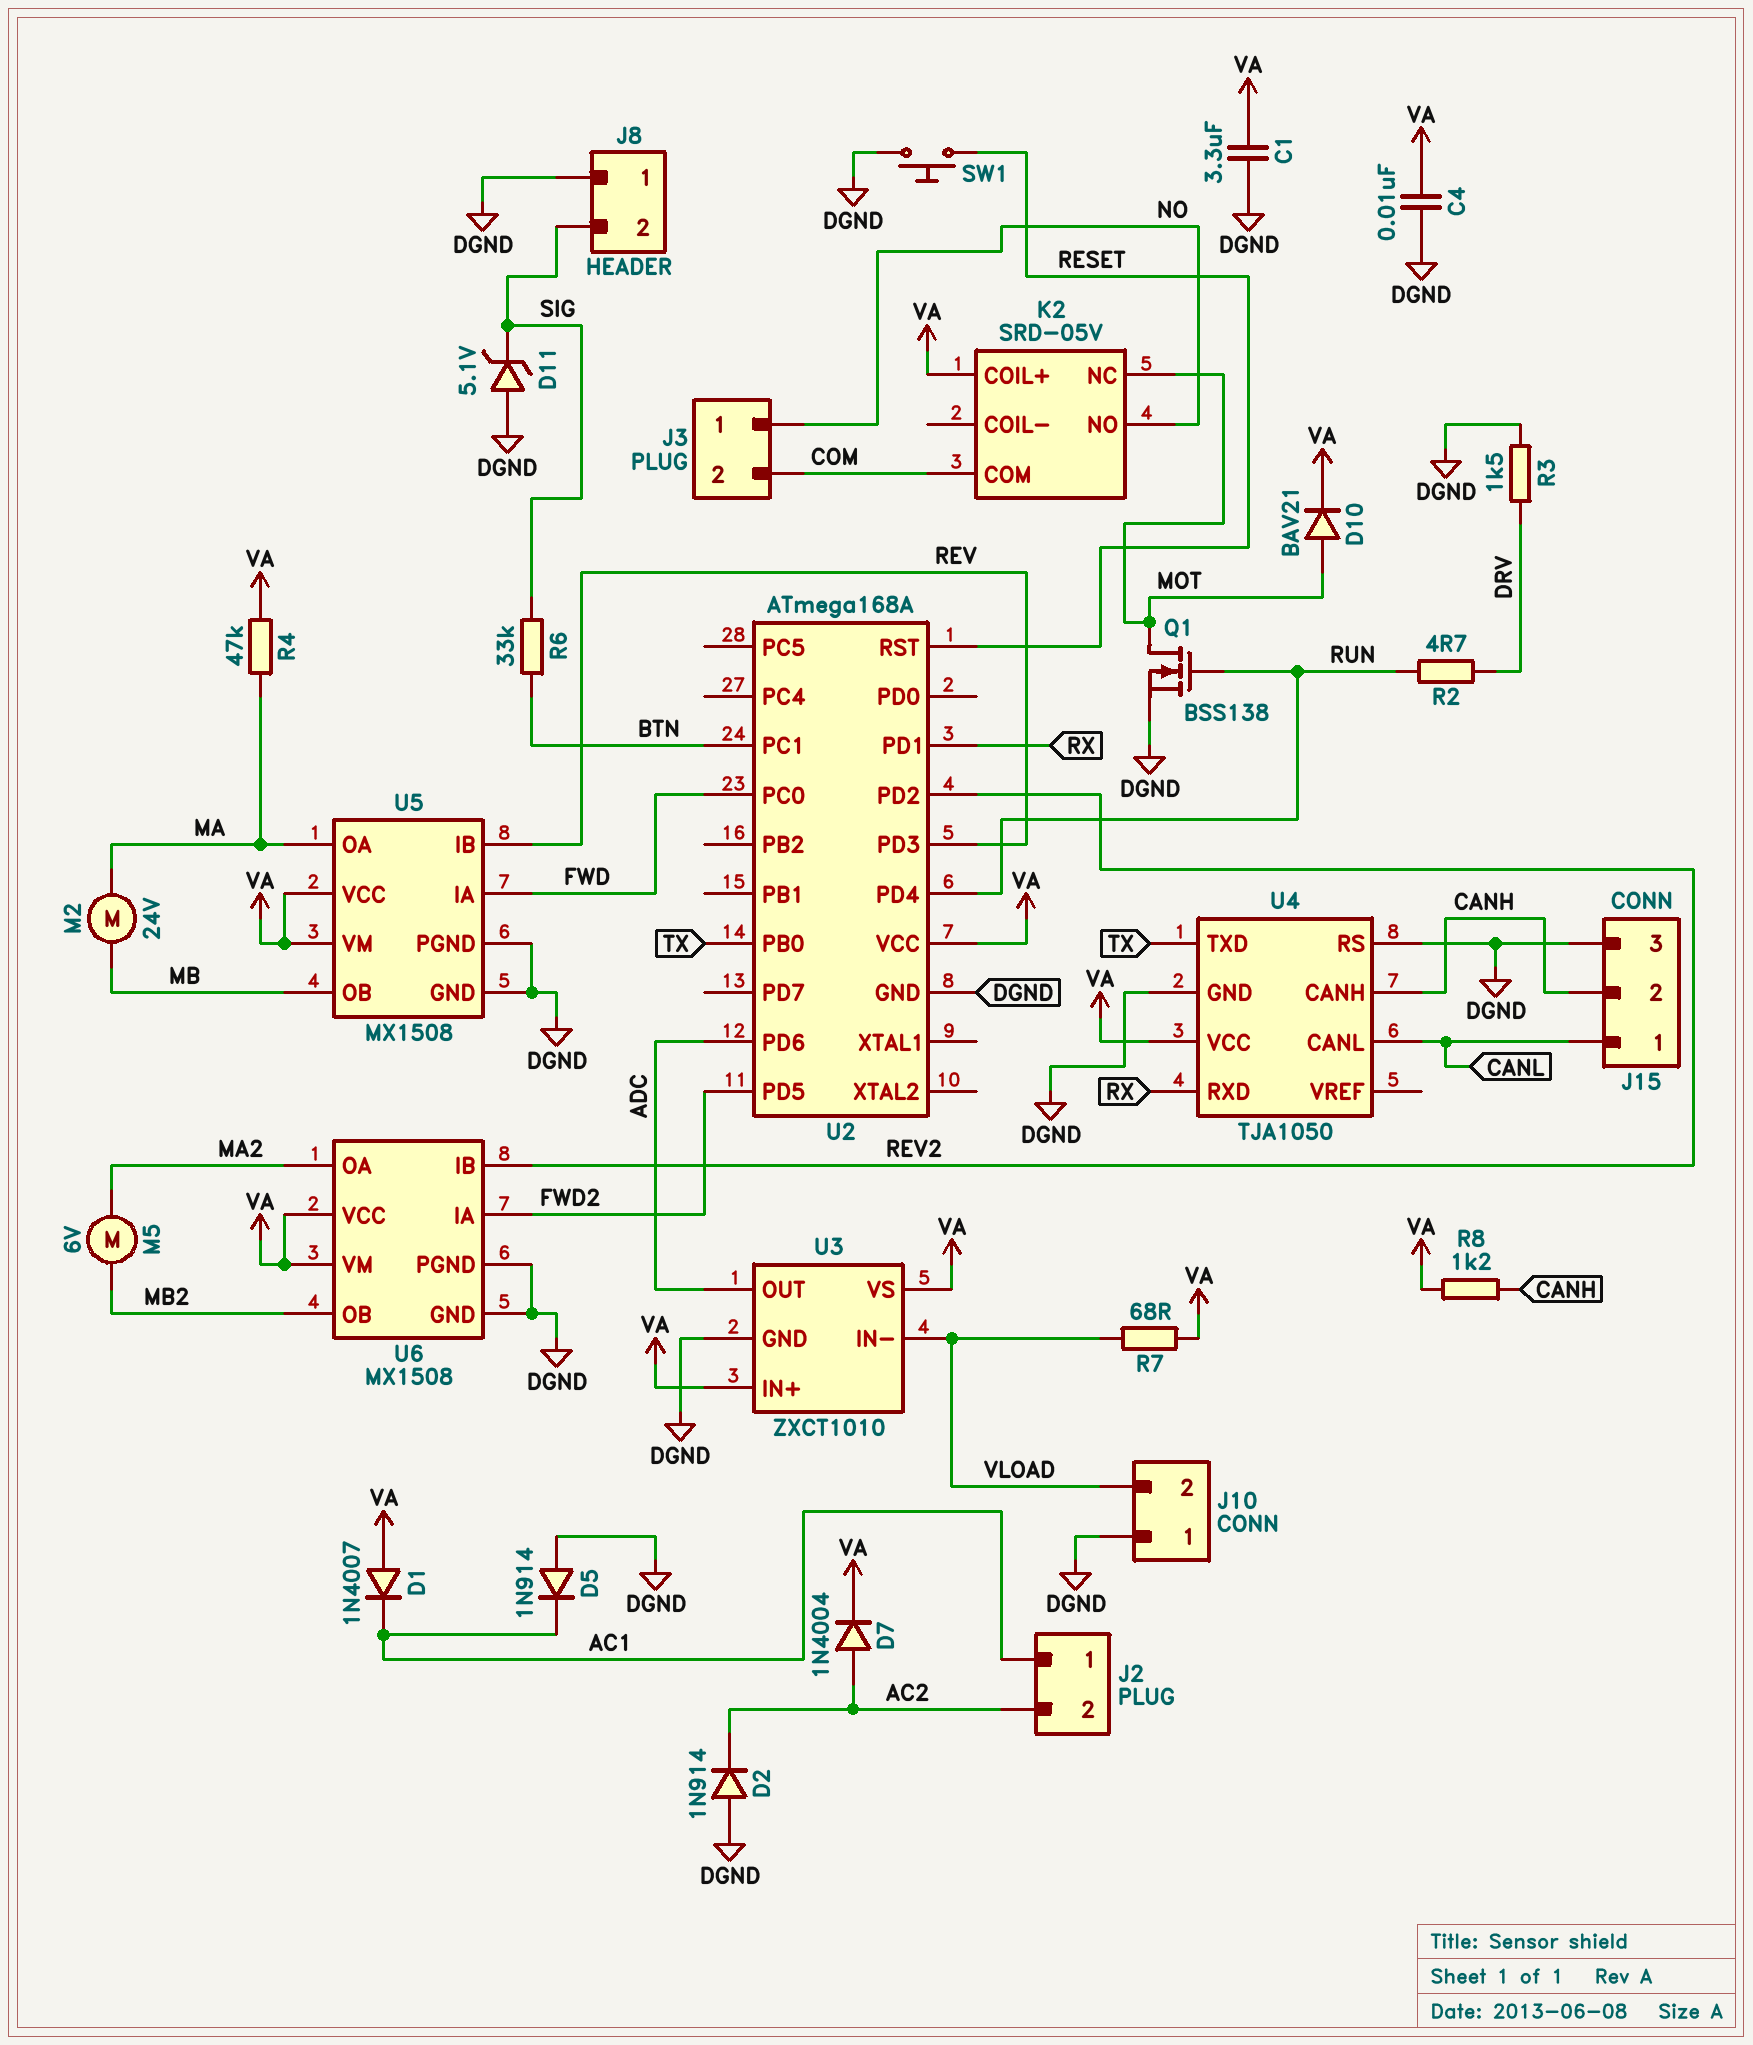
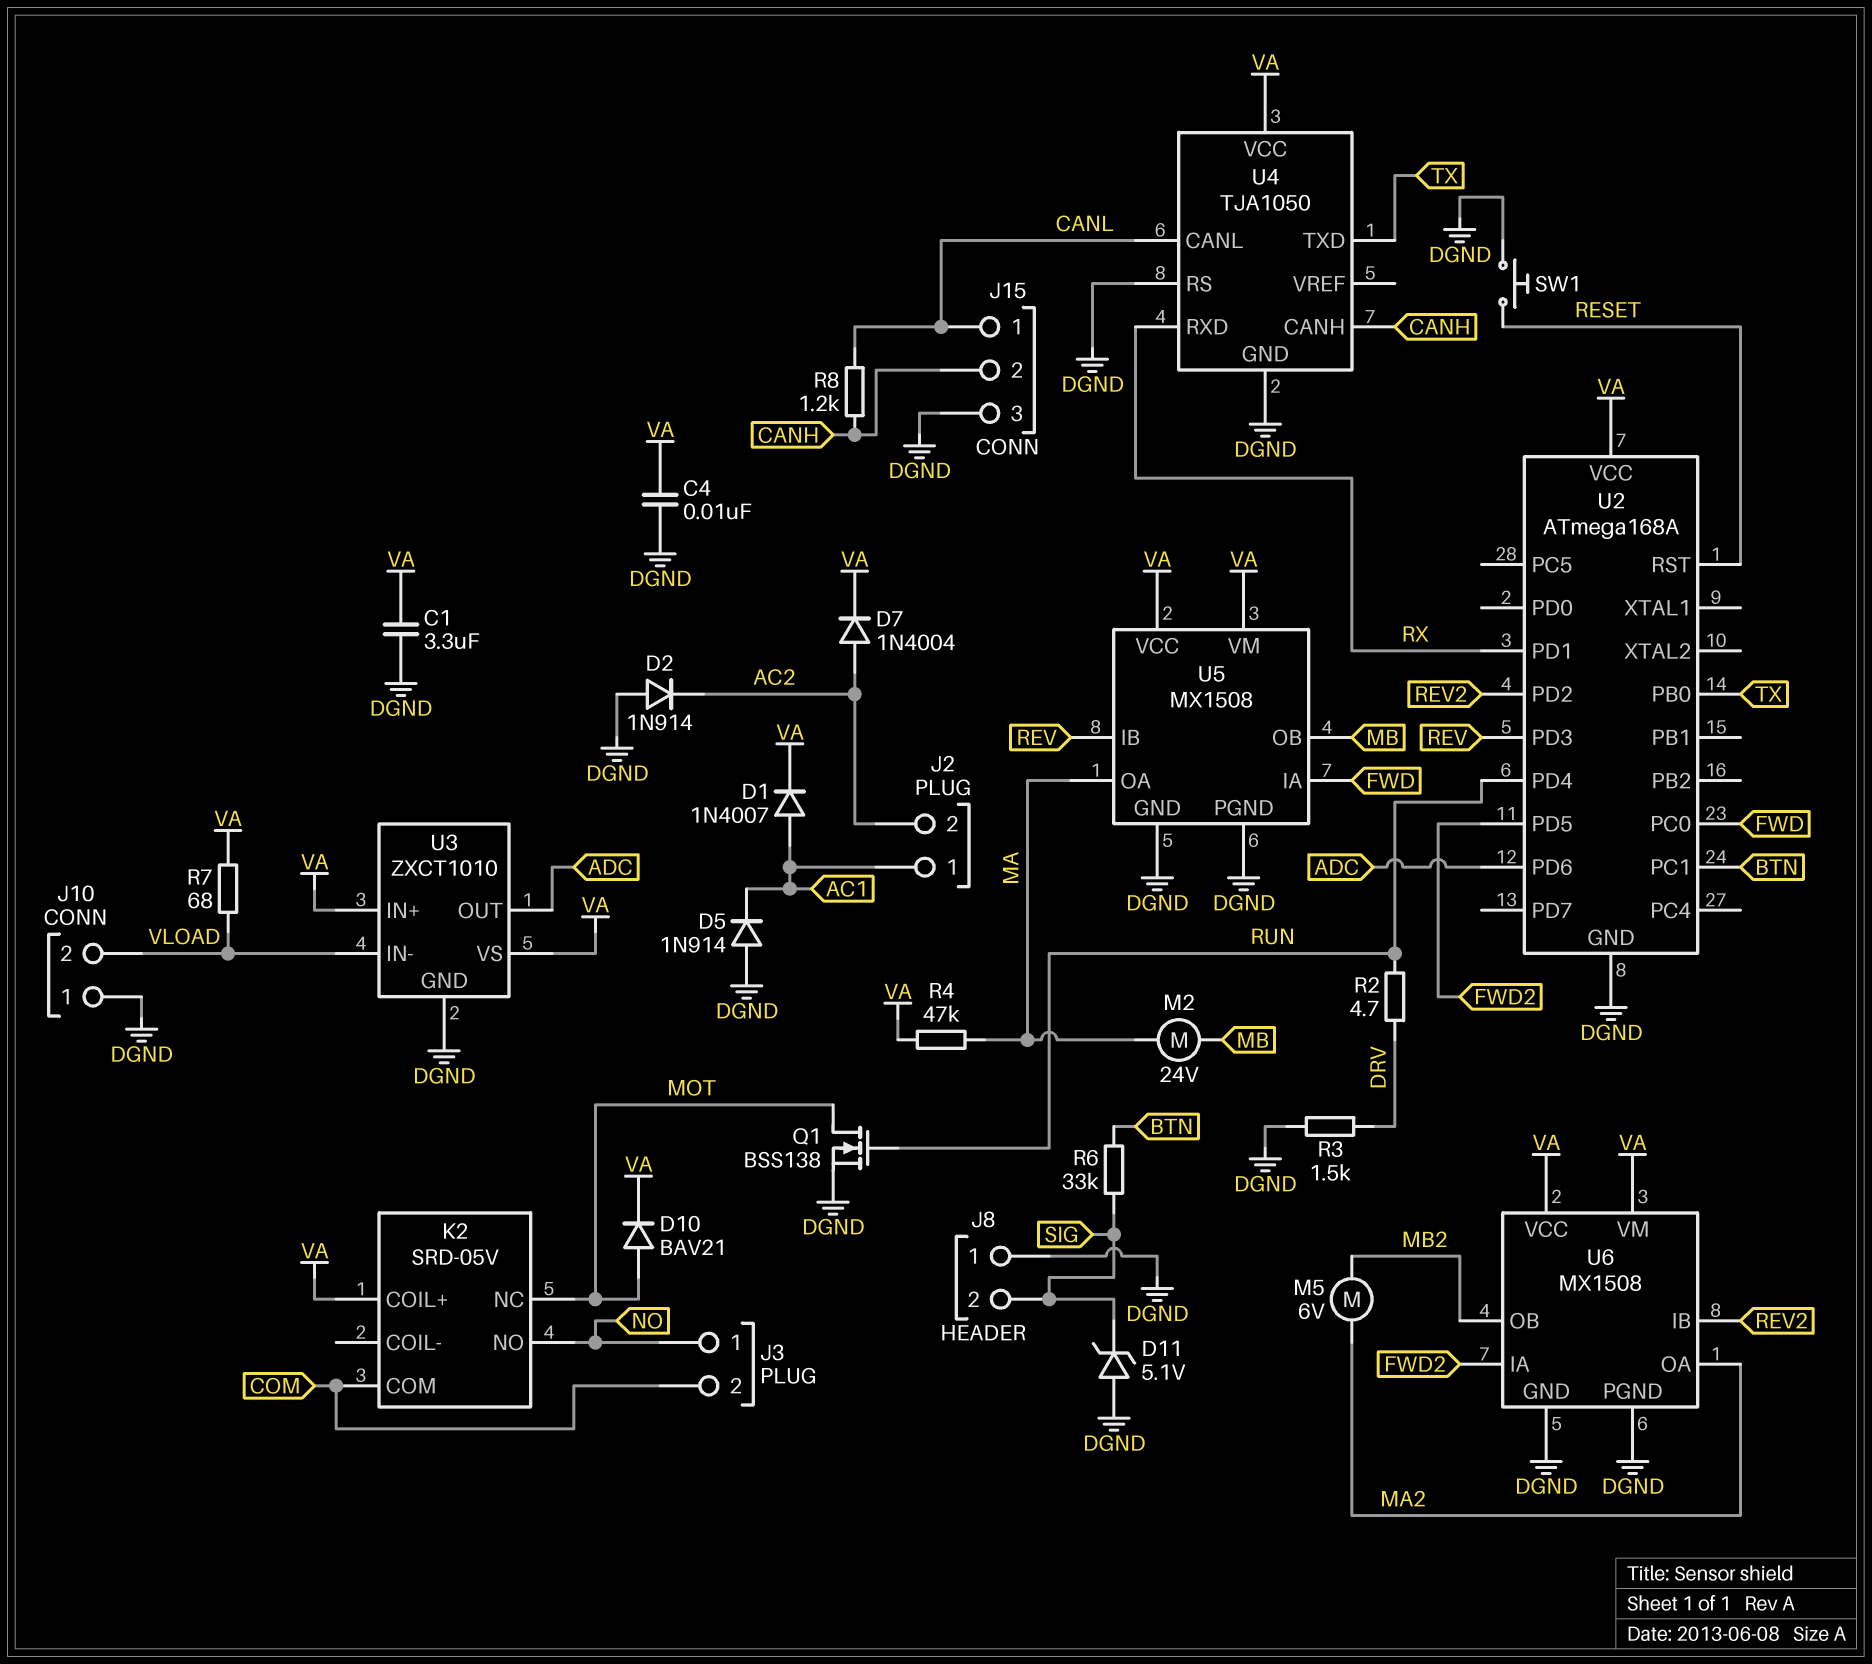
D1: diode 1N4007 (A VA, K AC1) -> diode 1N4007 (A AC1, K VA)
R8: 1.2k (CANH, VA) -> 1.2k (CANH, CANL)

